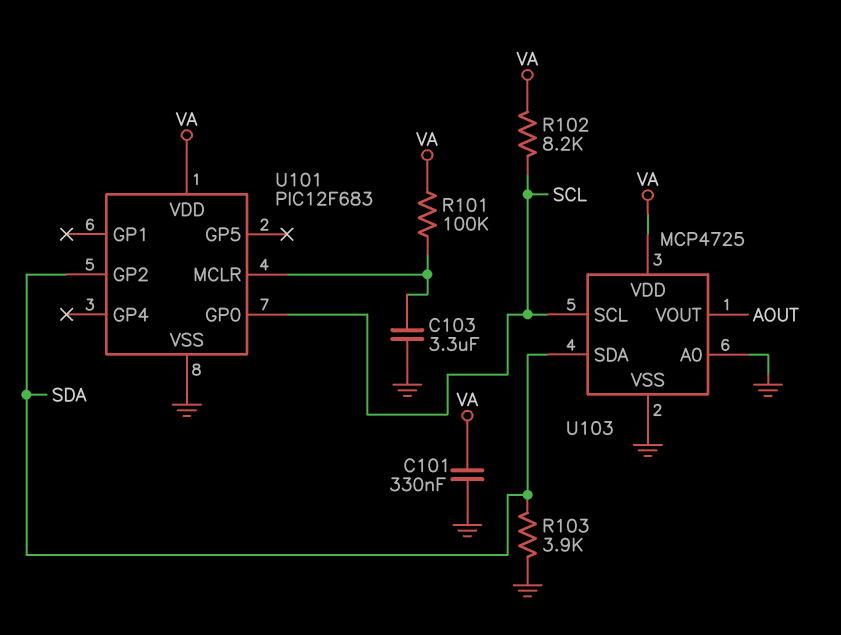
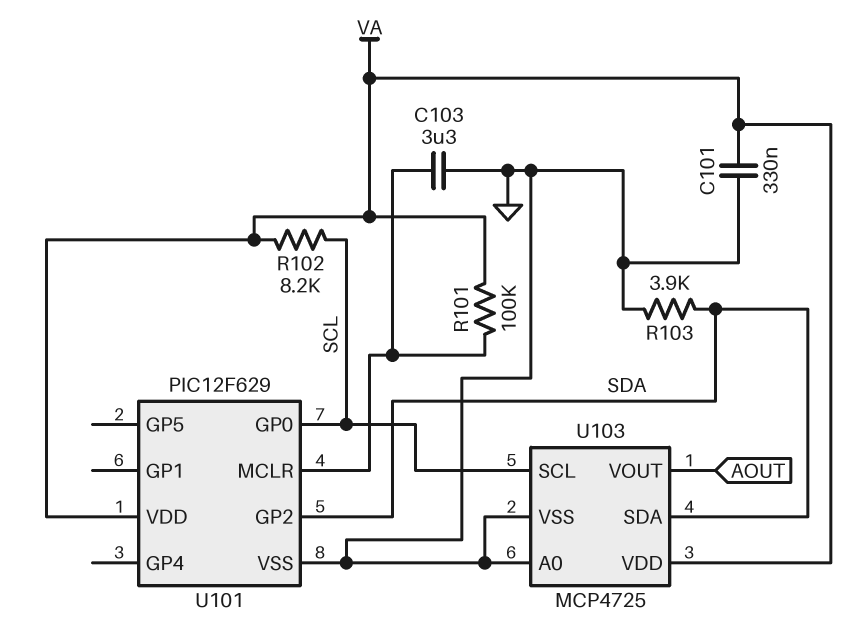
U101: PIC12F683 -> PIC12F629

